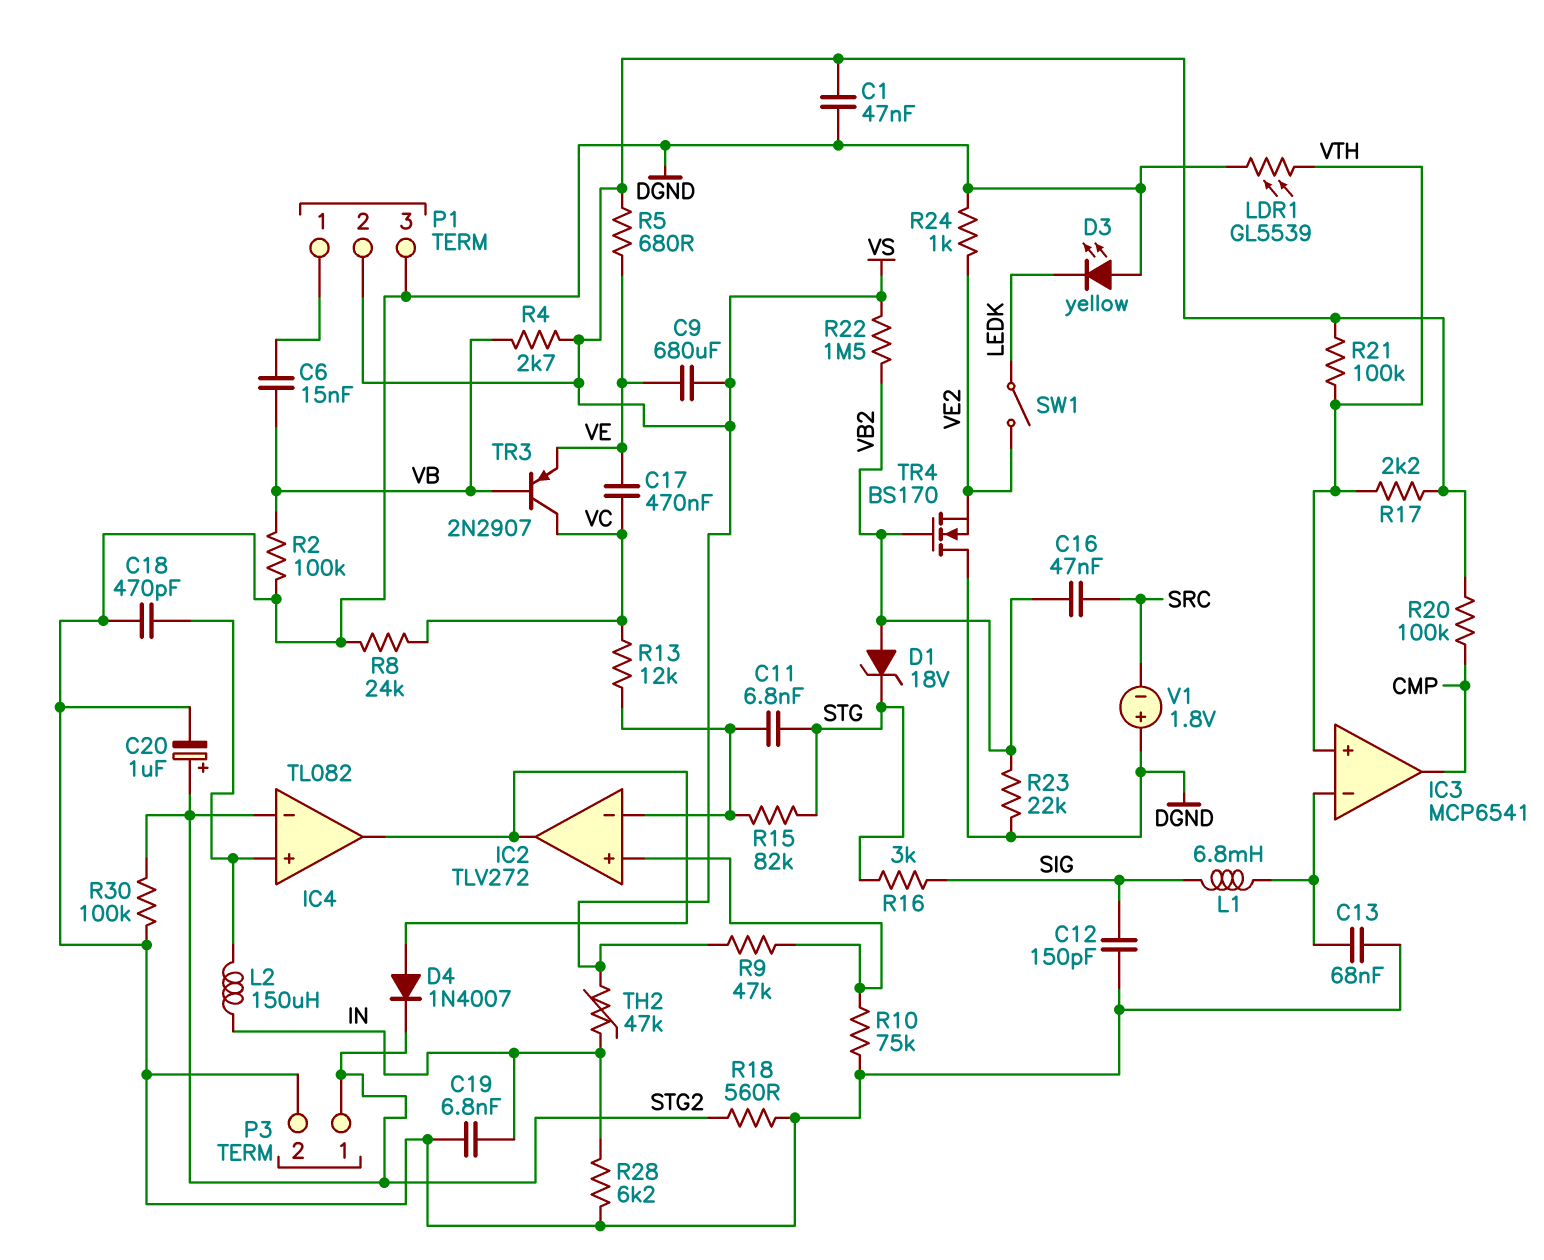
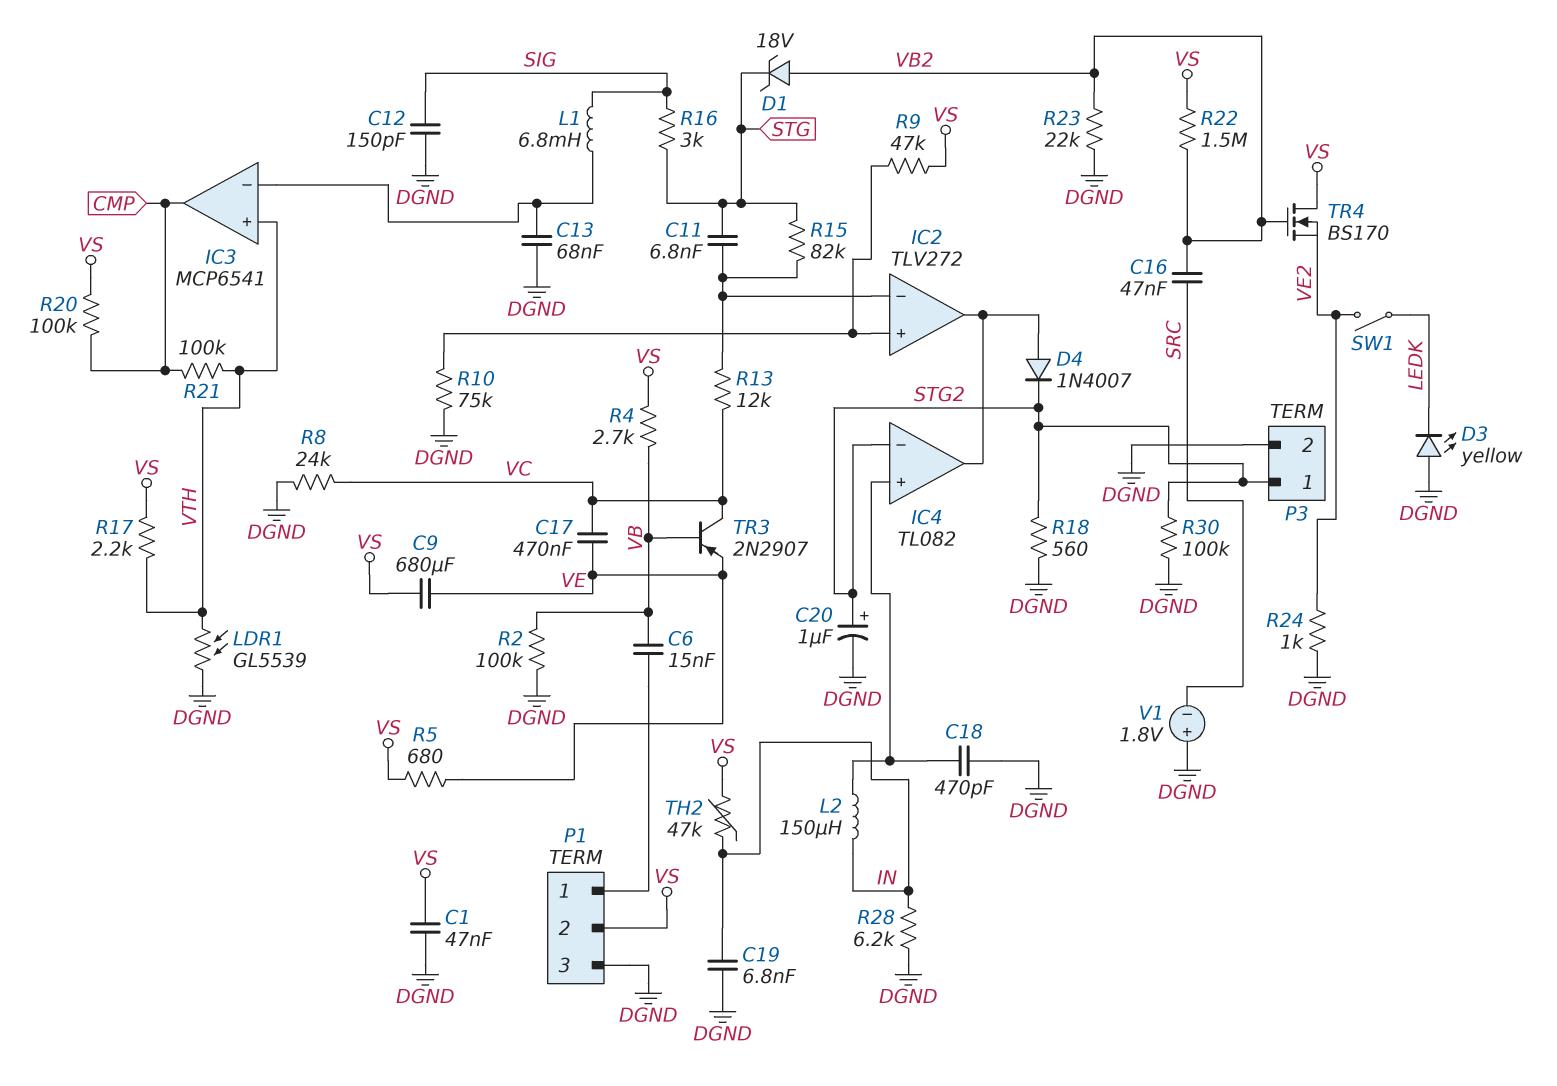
R21: 100k (VS, VTH) -> 100k (CMP, VTH)
TR4: NMOS BS170 (G VB2, D DGND, S VE2) -> NMOS BS170 (G VB2, D VS, S VE2)

